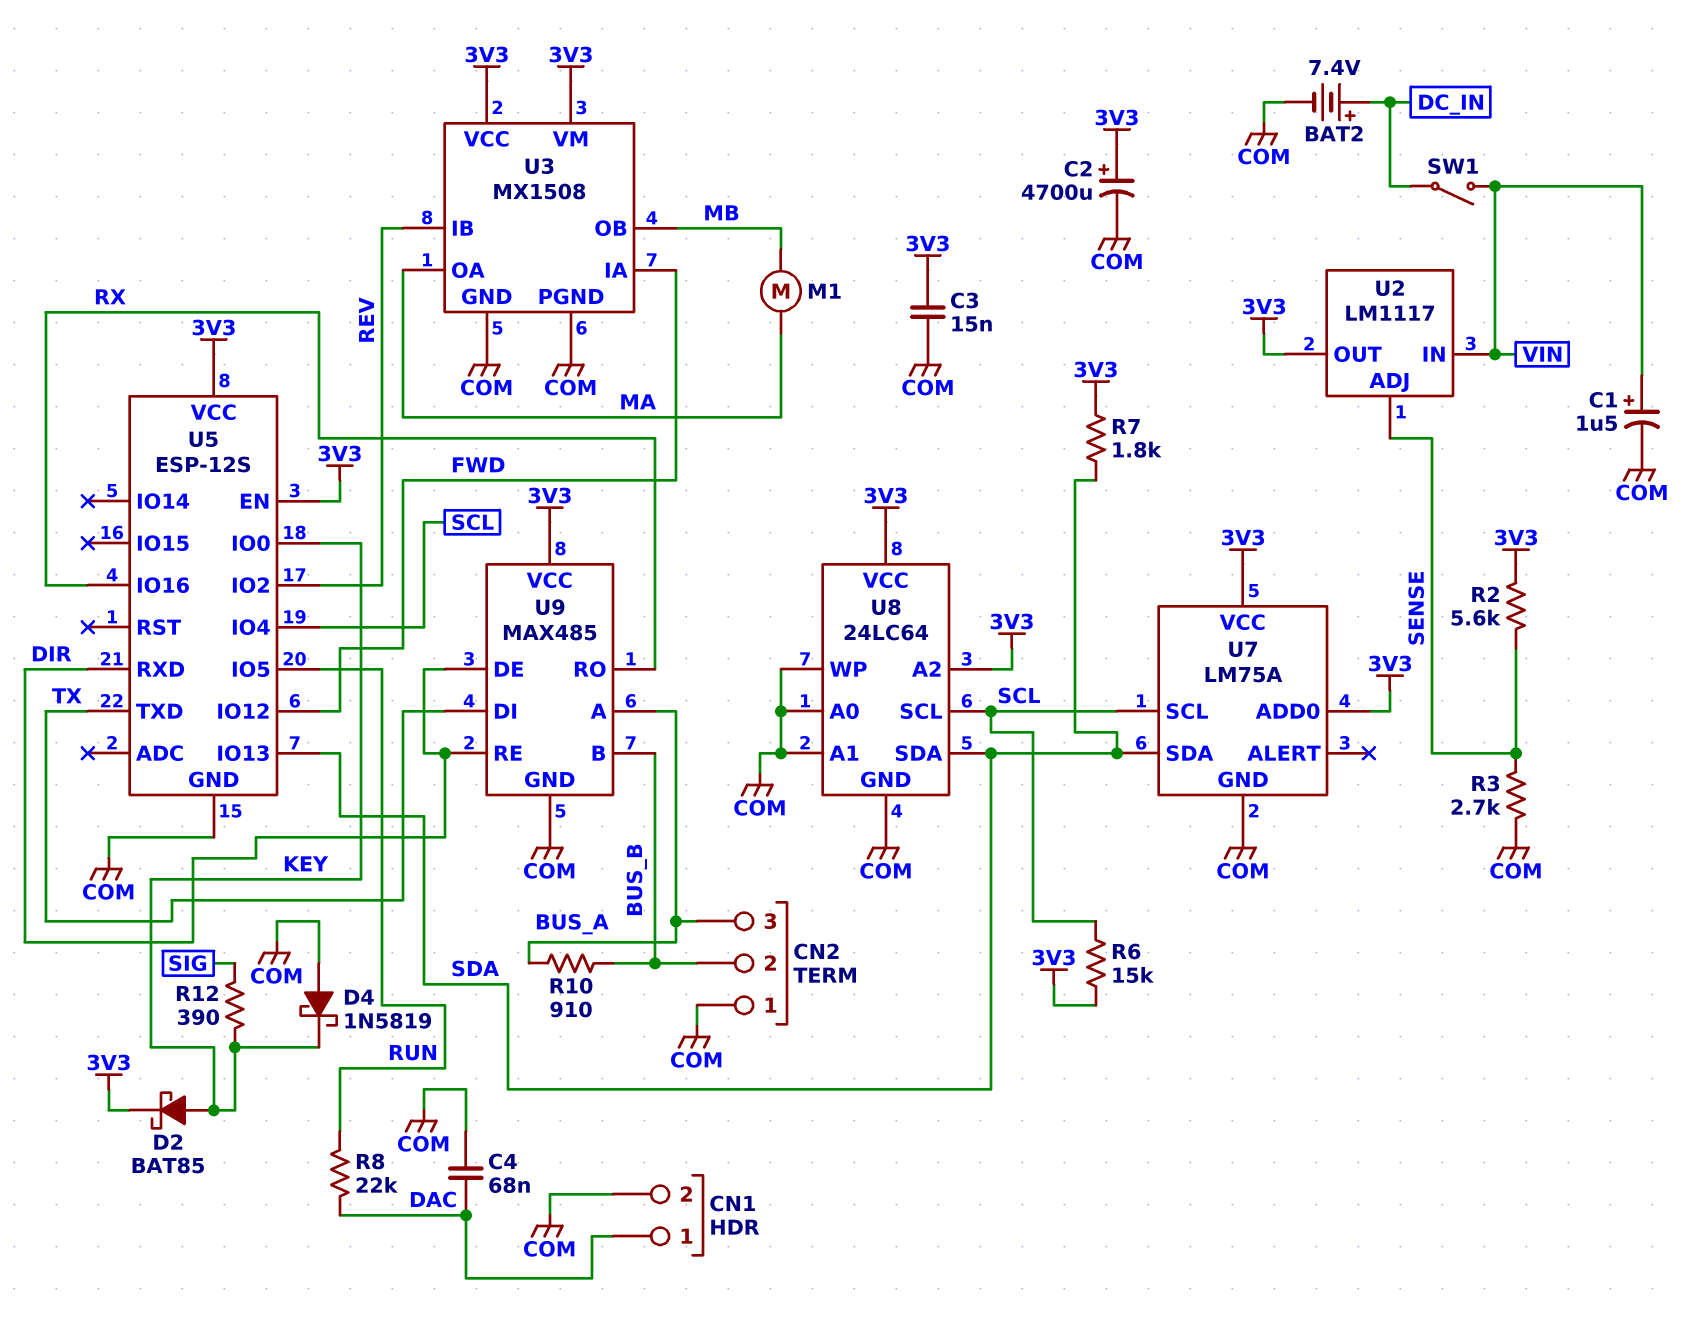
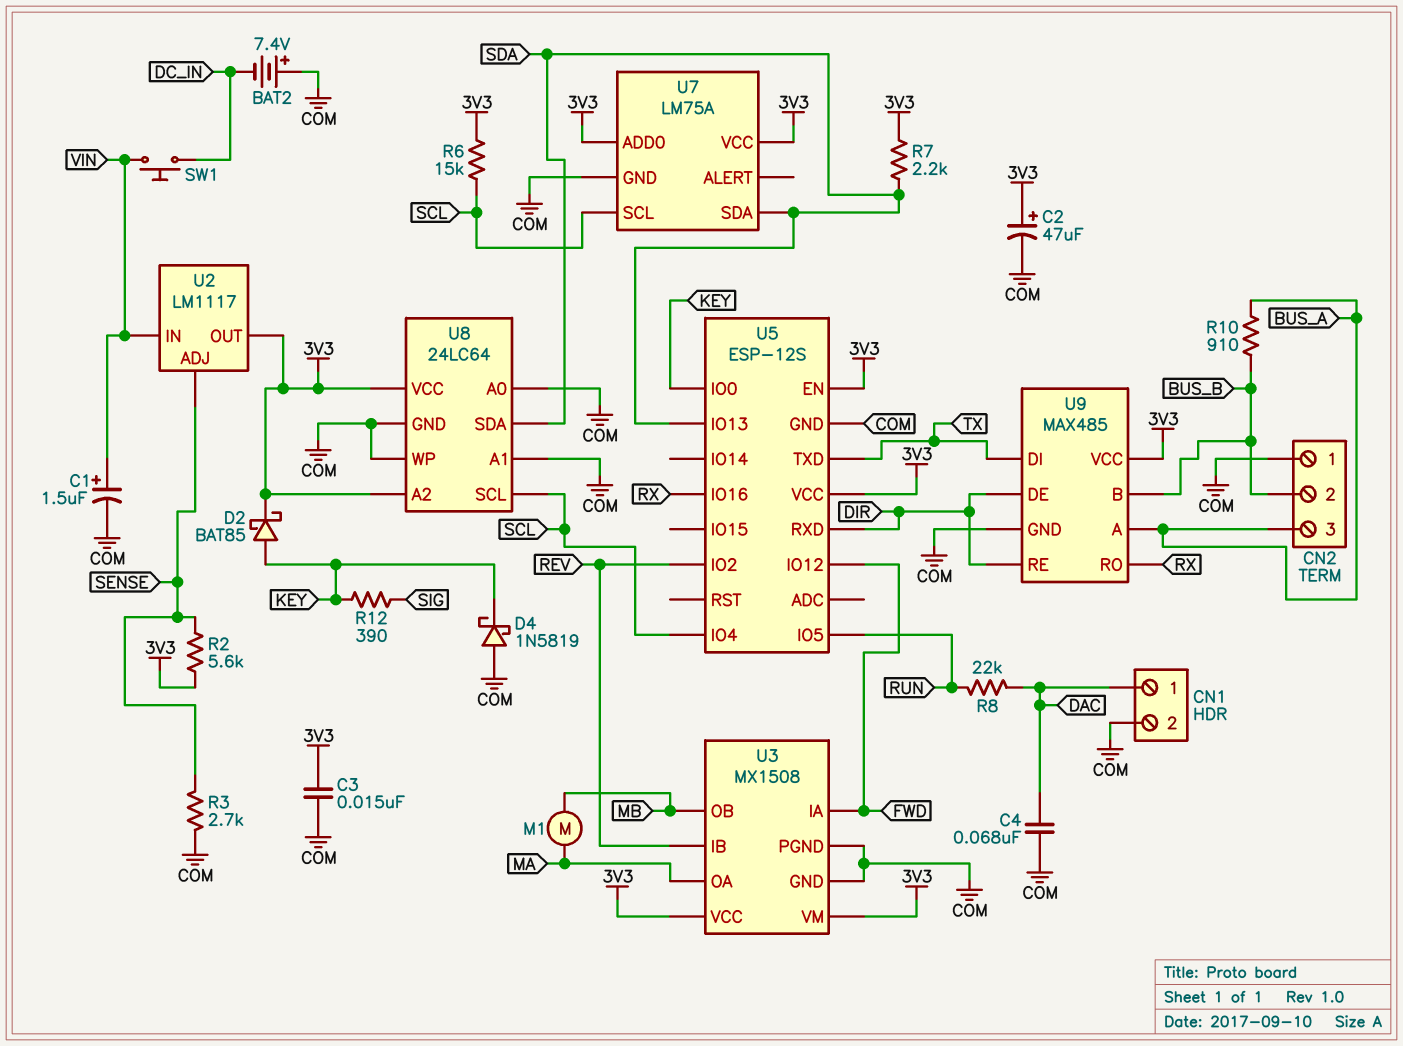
BAT2: 7.4V (plus DC_IN, minus COM) -> 7.4V (plus COM, minus DC_IN)
C2: 4700uF (plus 3V3, minus COM) -> 47uF (plus 3V3, minus COM)
R7: 1.8k (3V3, SDA) -> 2.2k (3V3, SDA)
SW1: switch (DC_IN, VIN) -> button (DC_IN, VIN)

